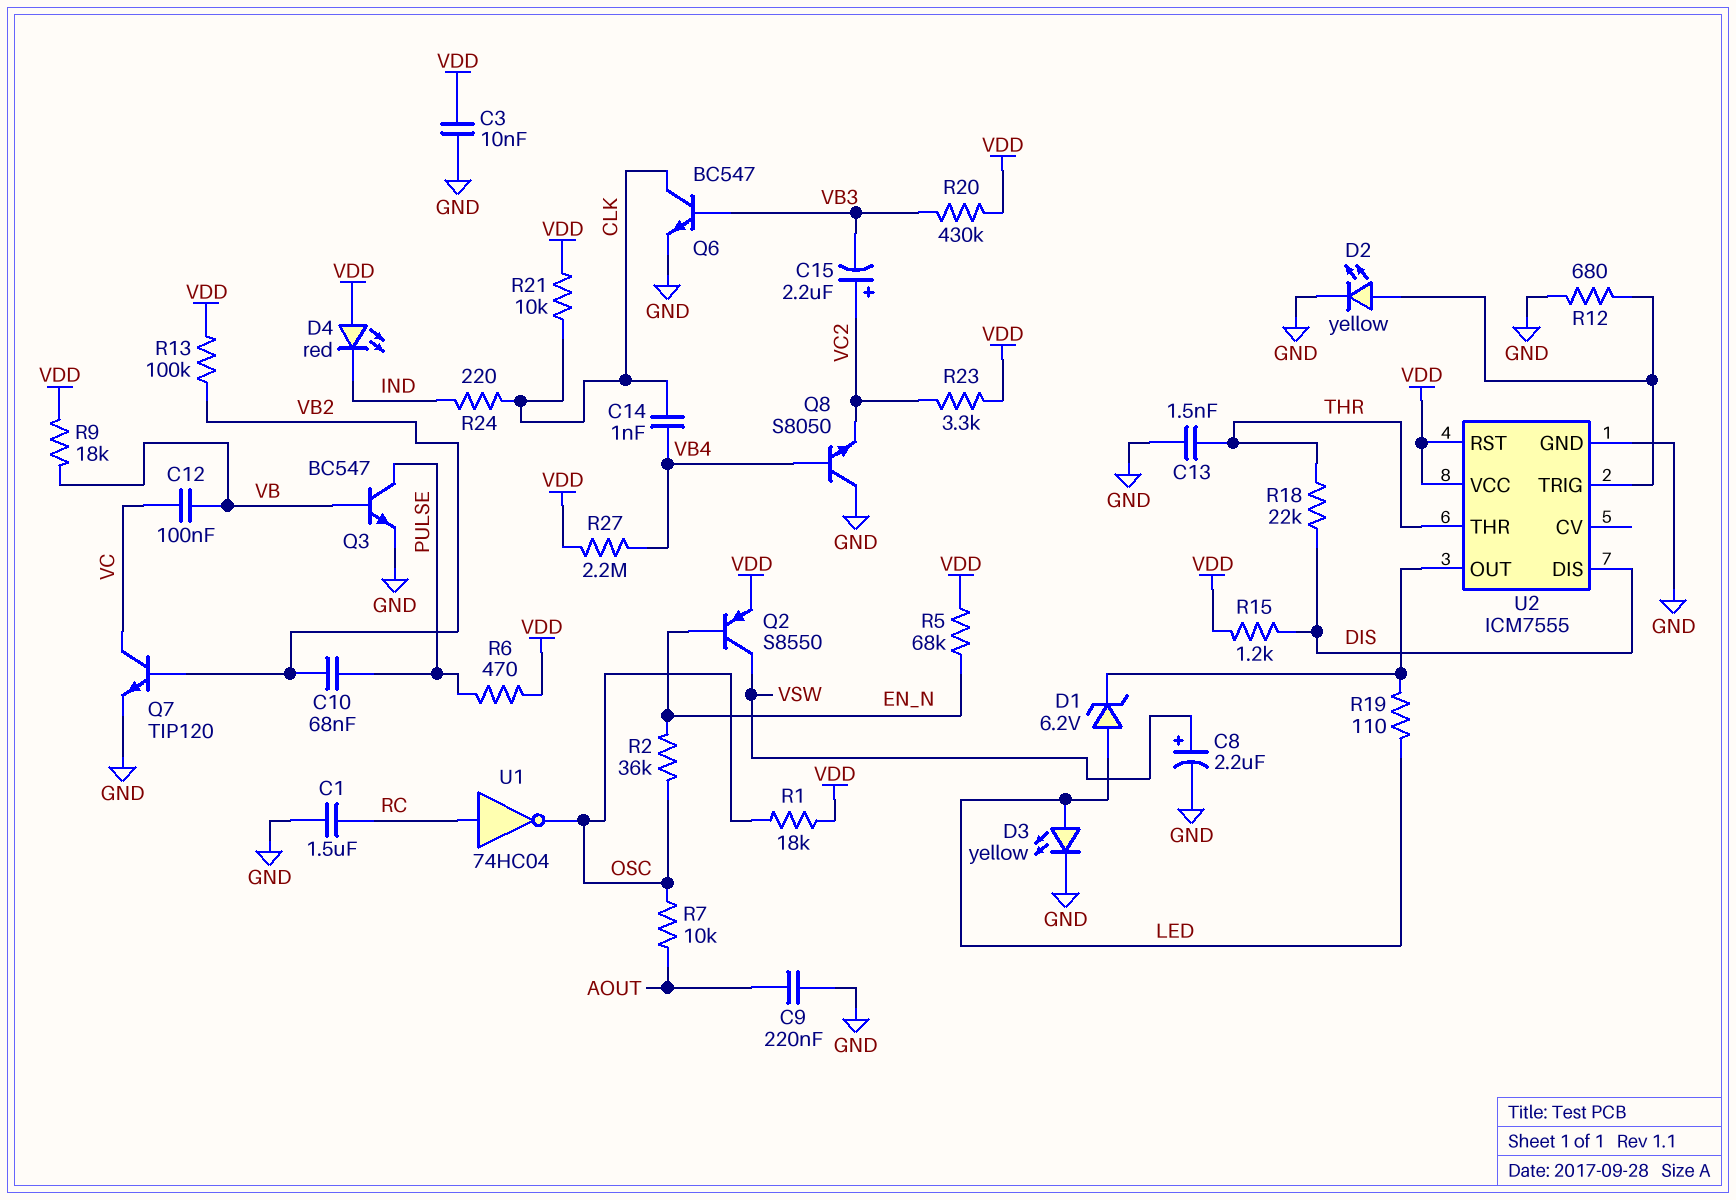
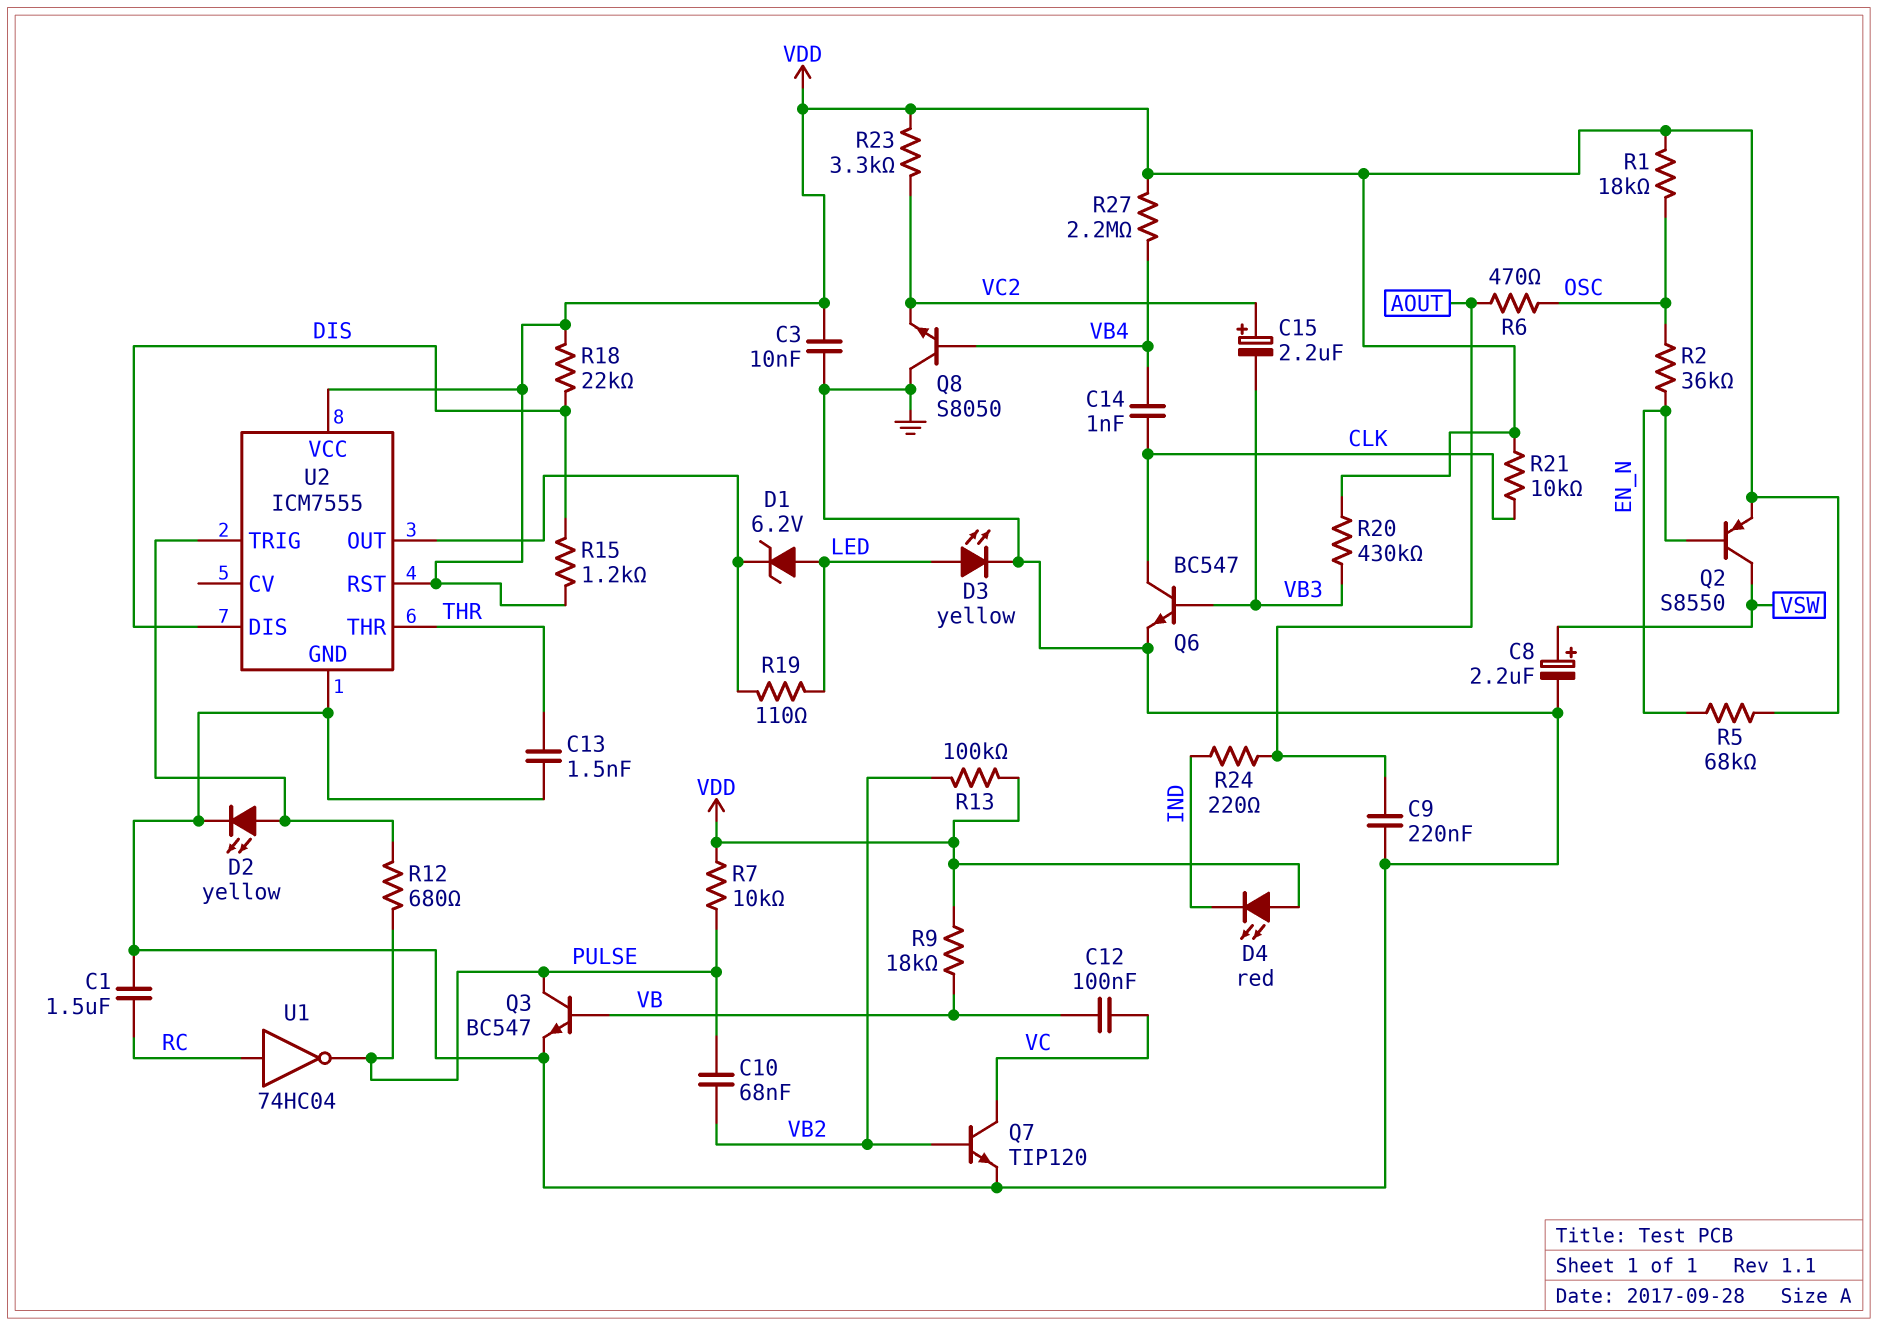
R6: 470 (PULSE, VDD) -> 470 (AOUT, OSC)
R7: 10k (AOUT, OSC) -> 10k (PULSE, VDD)
R12: 680 (GND, U2/TRIG) -> 680 (PULSE, U2/TRIG)
R18: 22k (DIS, THR) -> 22k (DIS, VDD)
R24: 220 (CLK, IND) -> 220 (AOUT, IND)
U1: NOT 74HC04 (in RC, out OSC) -> NOT 74HC04 (in RC, out PULSE)

